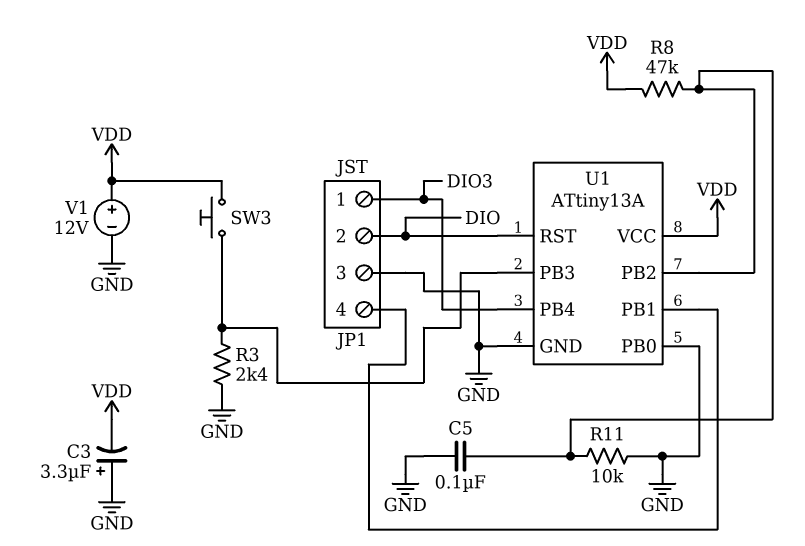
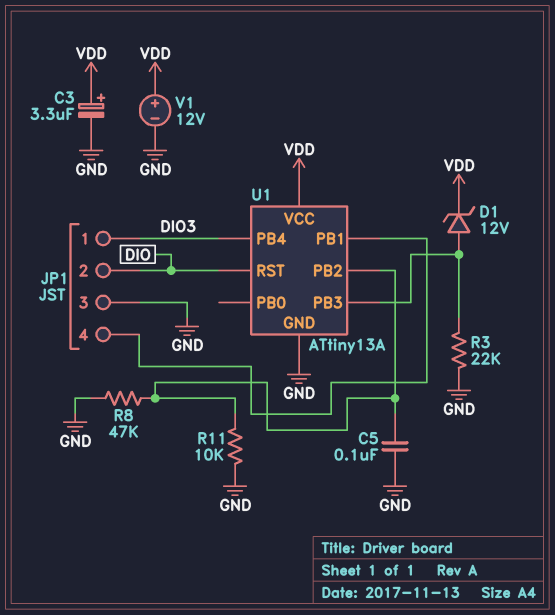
C3: 3.3uF (plus GND, minus VDD) -> 3.3uF (plus VDD, minus GND)
D1: none -> zener 12V (A U1/PB3, K VDD)
R3: 2.4k (GND, U1/PB3) -> 22k (GND, U1/PB3)
R8: 47k (U1/PB2, VDD) -> 47k (GND, U1/PB2)
SW3: button (U1/PB3, VDD) -> none
U1 pin PB0: GND -> none

